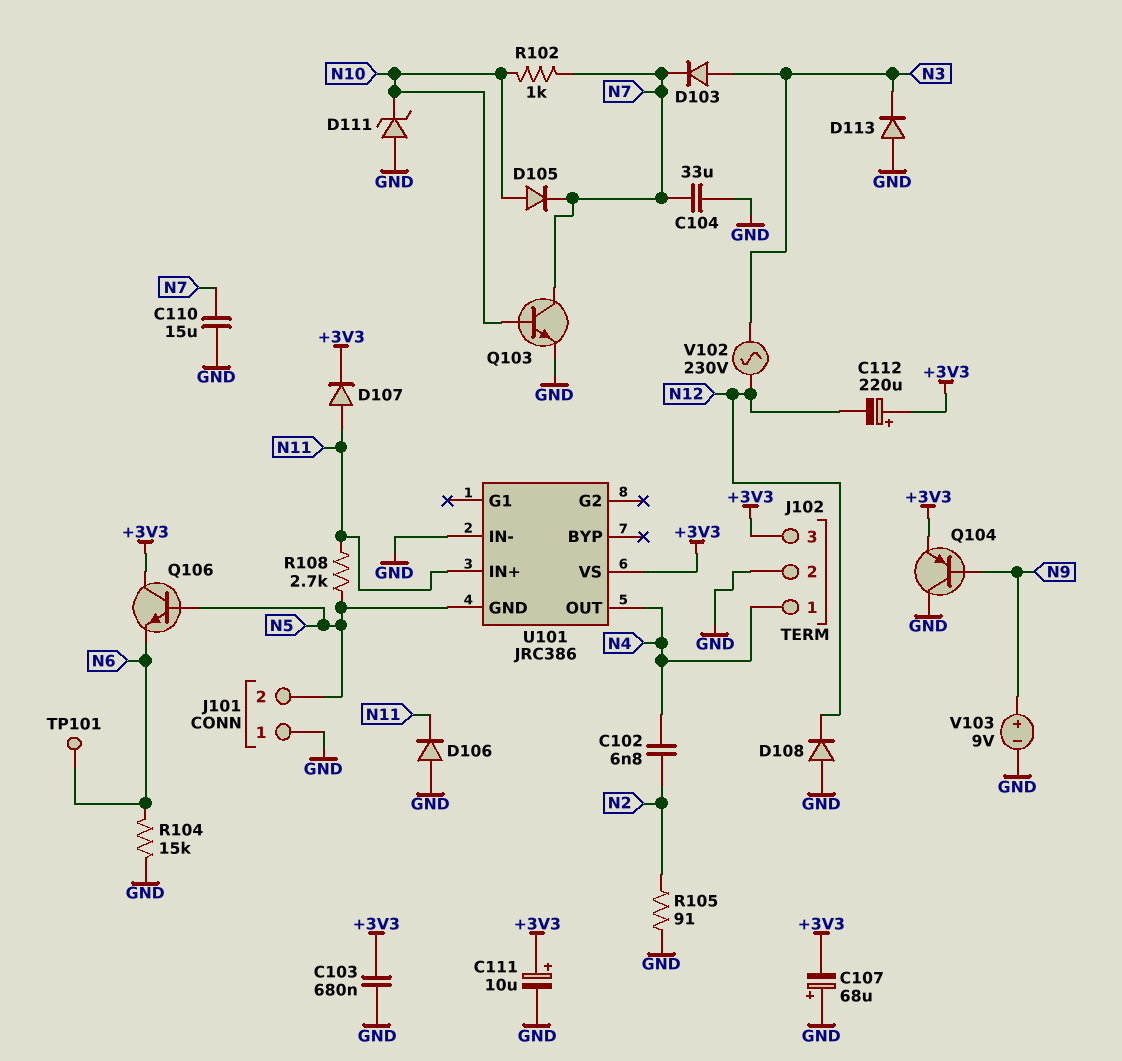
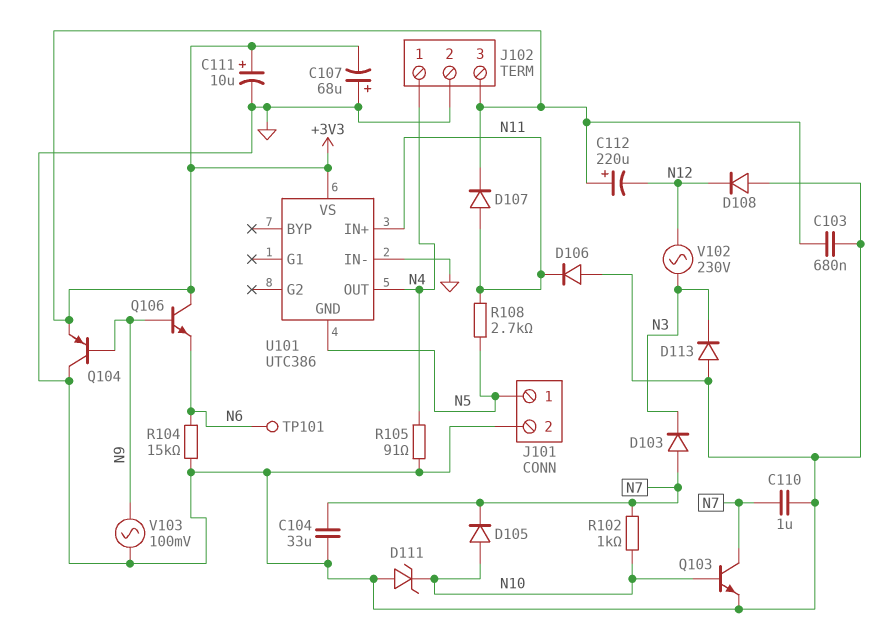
C102: 6.8nF (N2, N4) -> none
C110: 15uF (GND, N7) -> 1uF (GND, N7)
D103: diode (A N3, K N7) -> diode (A N7, K N3)
J101 pin 1: GND -> N5
J101 pin 2: N5 -> GND
Q106: NPN (B N5, C +3V3, E N6) -> NPN (B N9, C +3V3, E N6)
R105: 91 (GND, N2) -> 91 (GND, N4)
U101: JRC386 -> UTC386
V103: 9V (plus N9, minus GND) -> AC 100mV (GND, N9)

